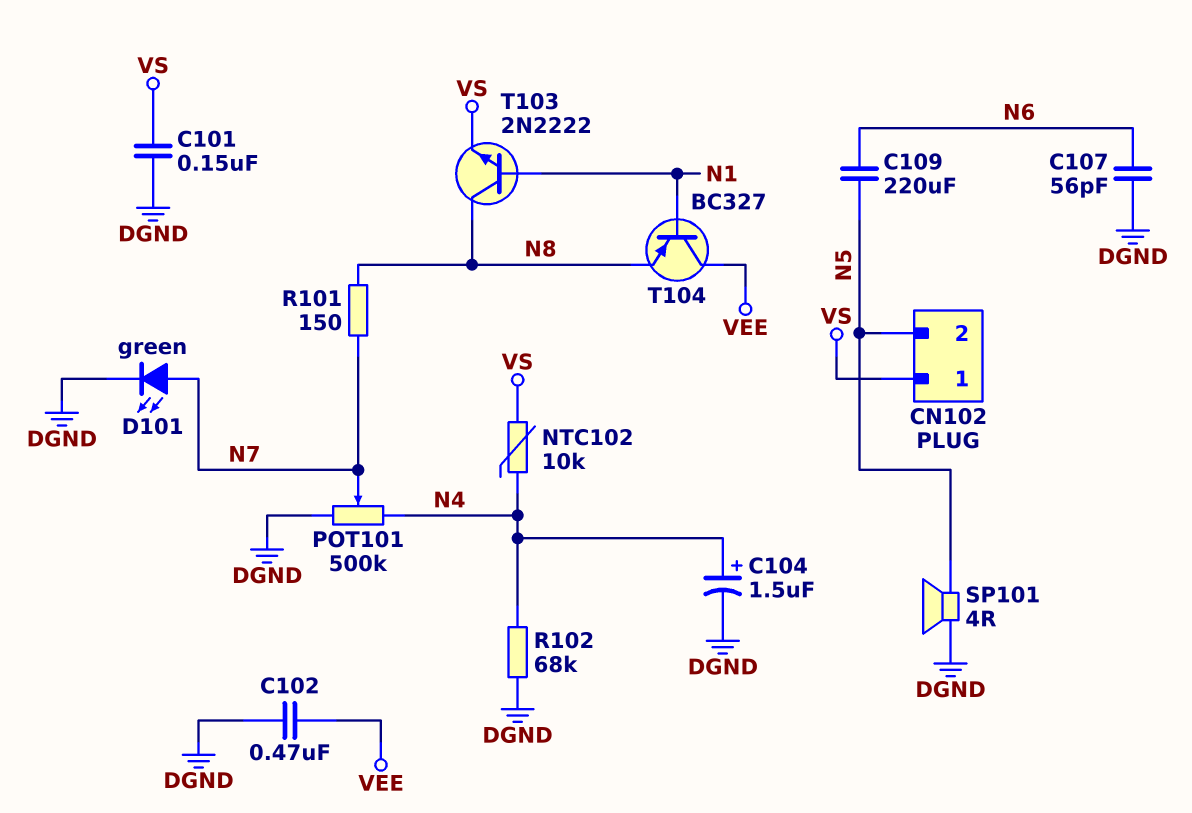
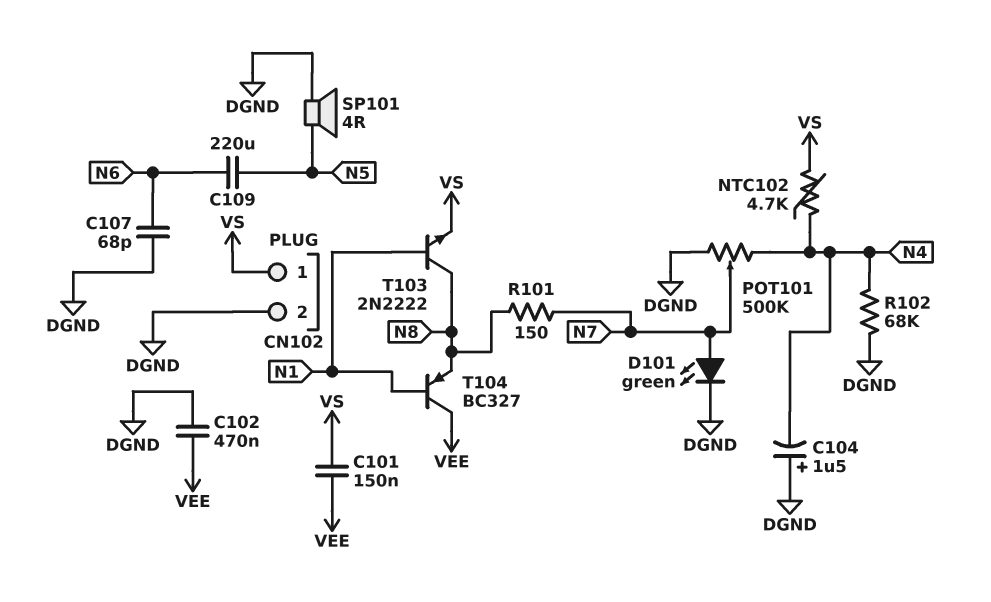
C101: 150nF (DGND, VS) -> 150nF (VEE, VS)
C104: 1.5uF (plus N4, minus DGND) -> 1.5uF (plus DGND, minus N4)
C107: 56pF (DGND, N6) -> 68pF (DGND, N6)
CN102 pin 2: N5 -> DGND
NTC102: 10k (N4, VS) -> 4.7k (N4, VS)

